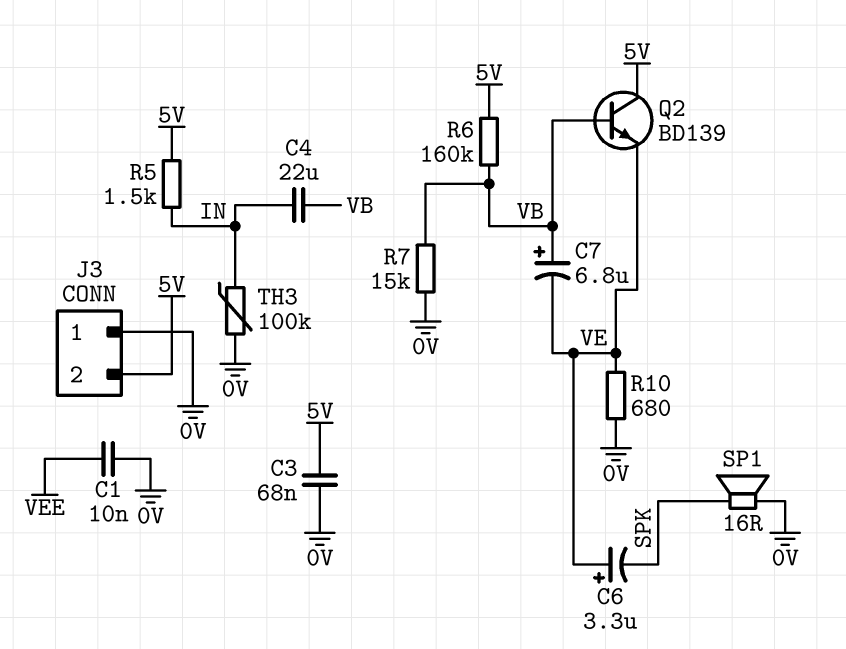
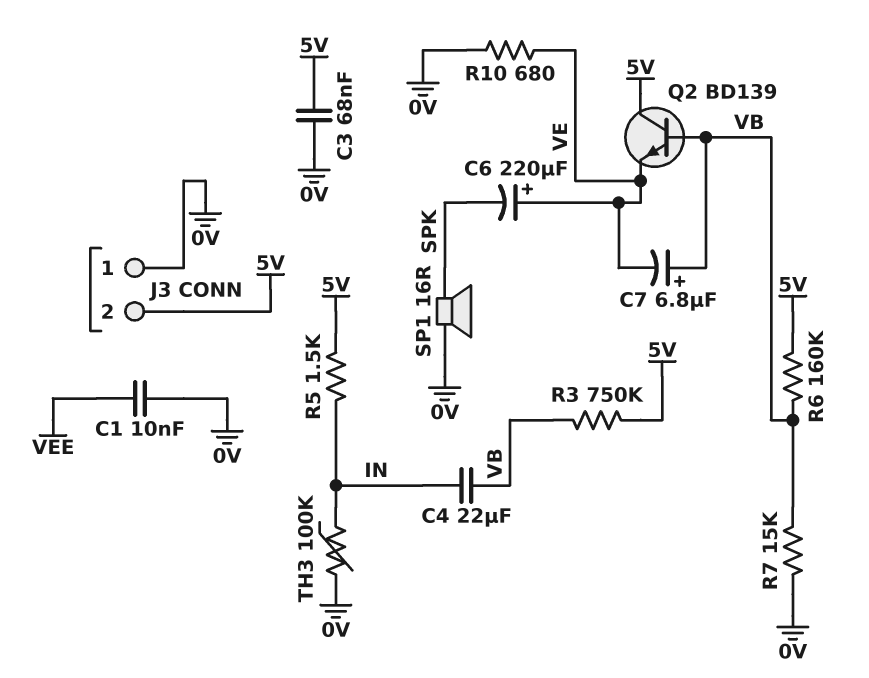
C6: 3.3uF (plus VE, minus SPK) -> 220uF (plus VE, minus SPK)
R3: none -> 750k (5V, VB)

